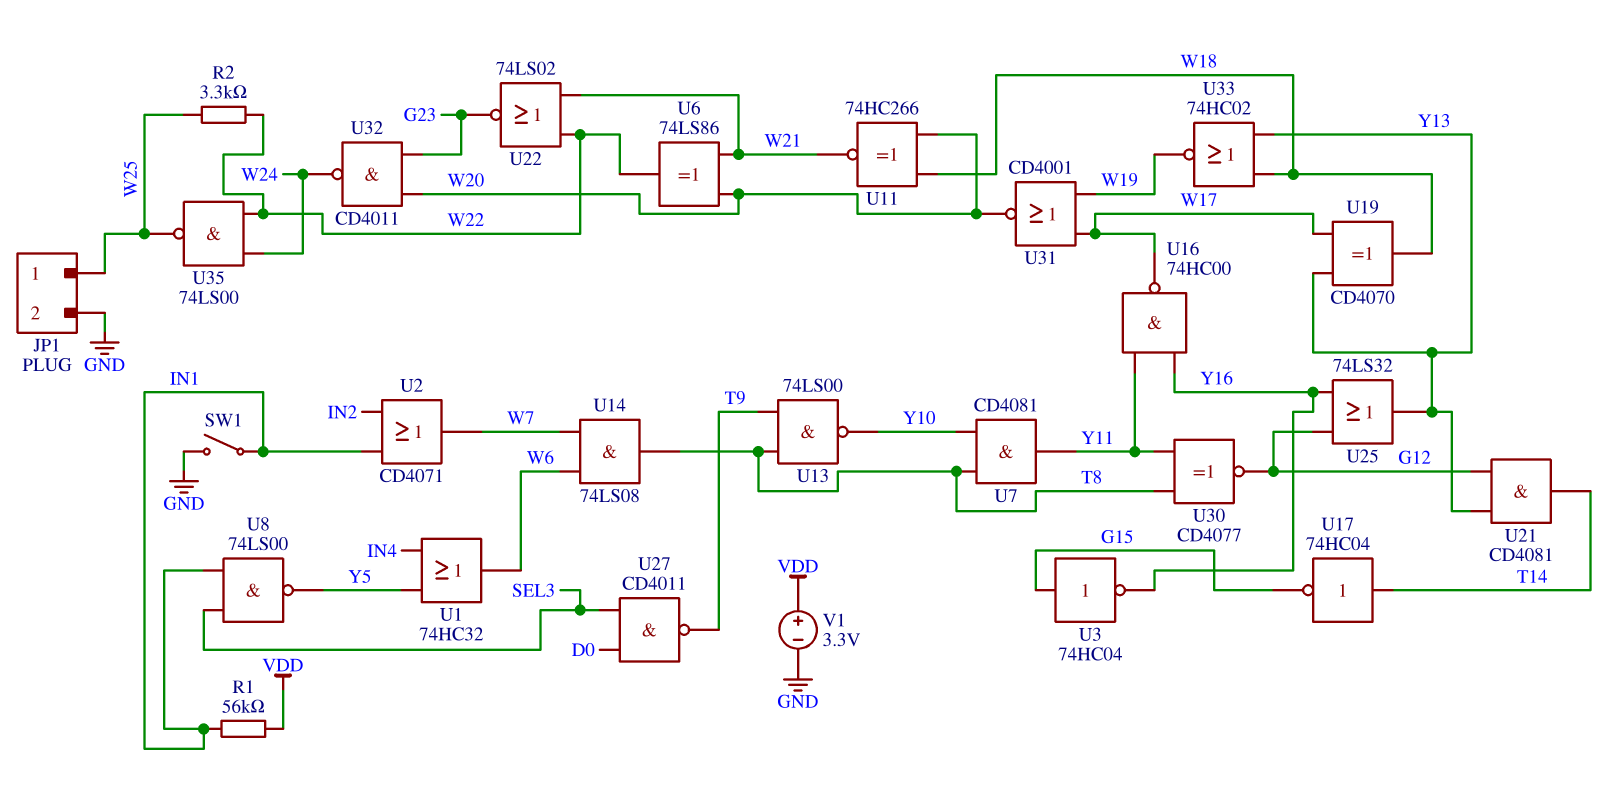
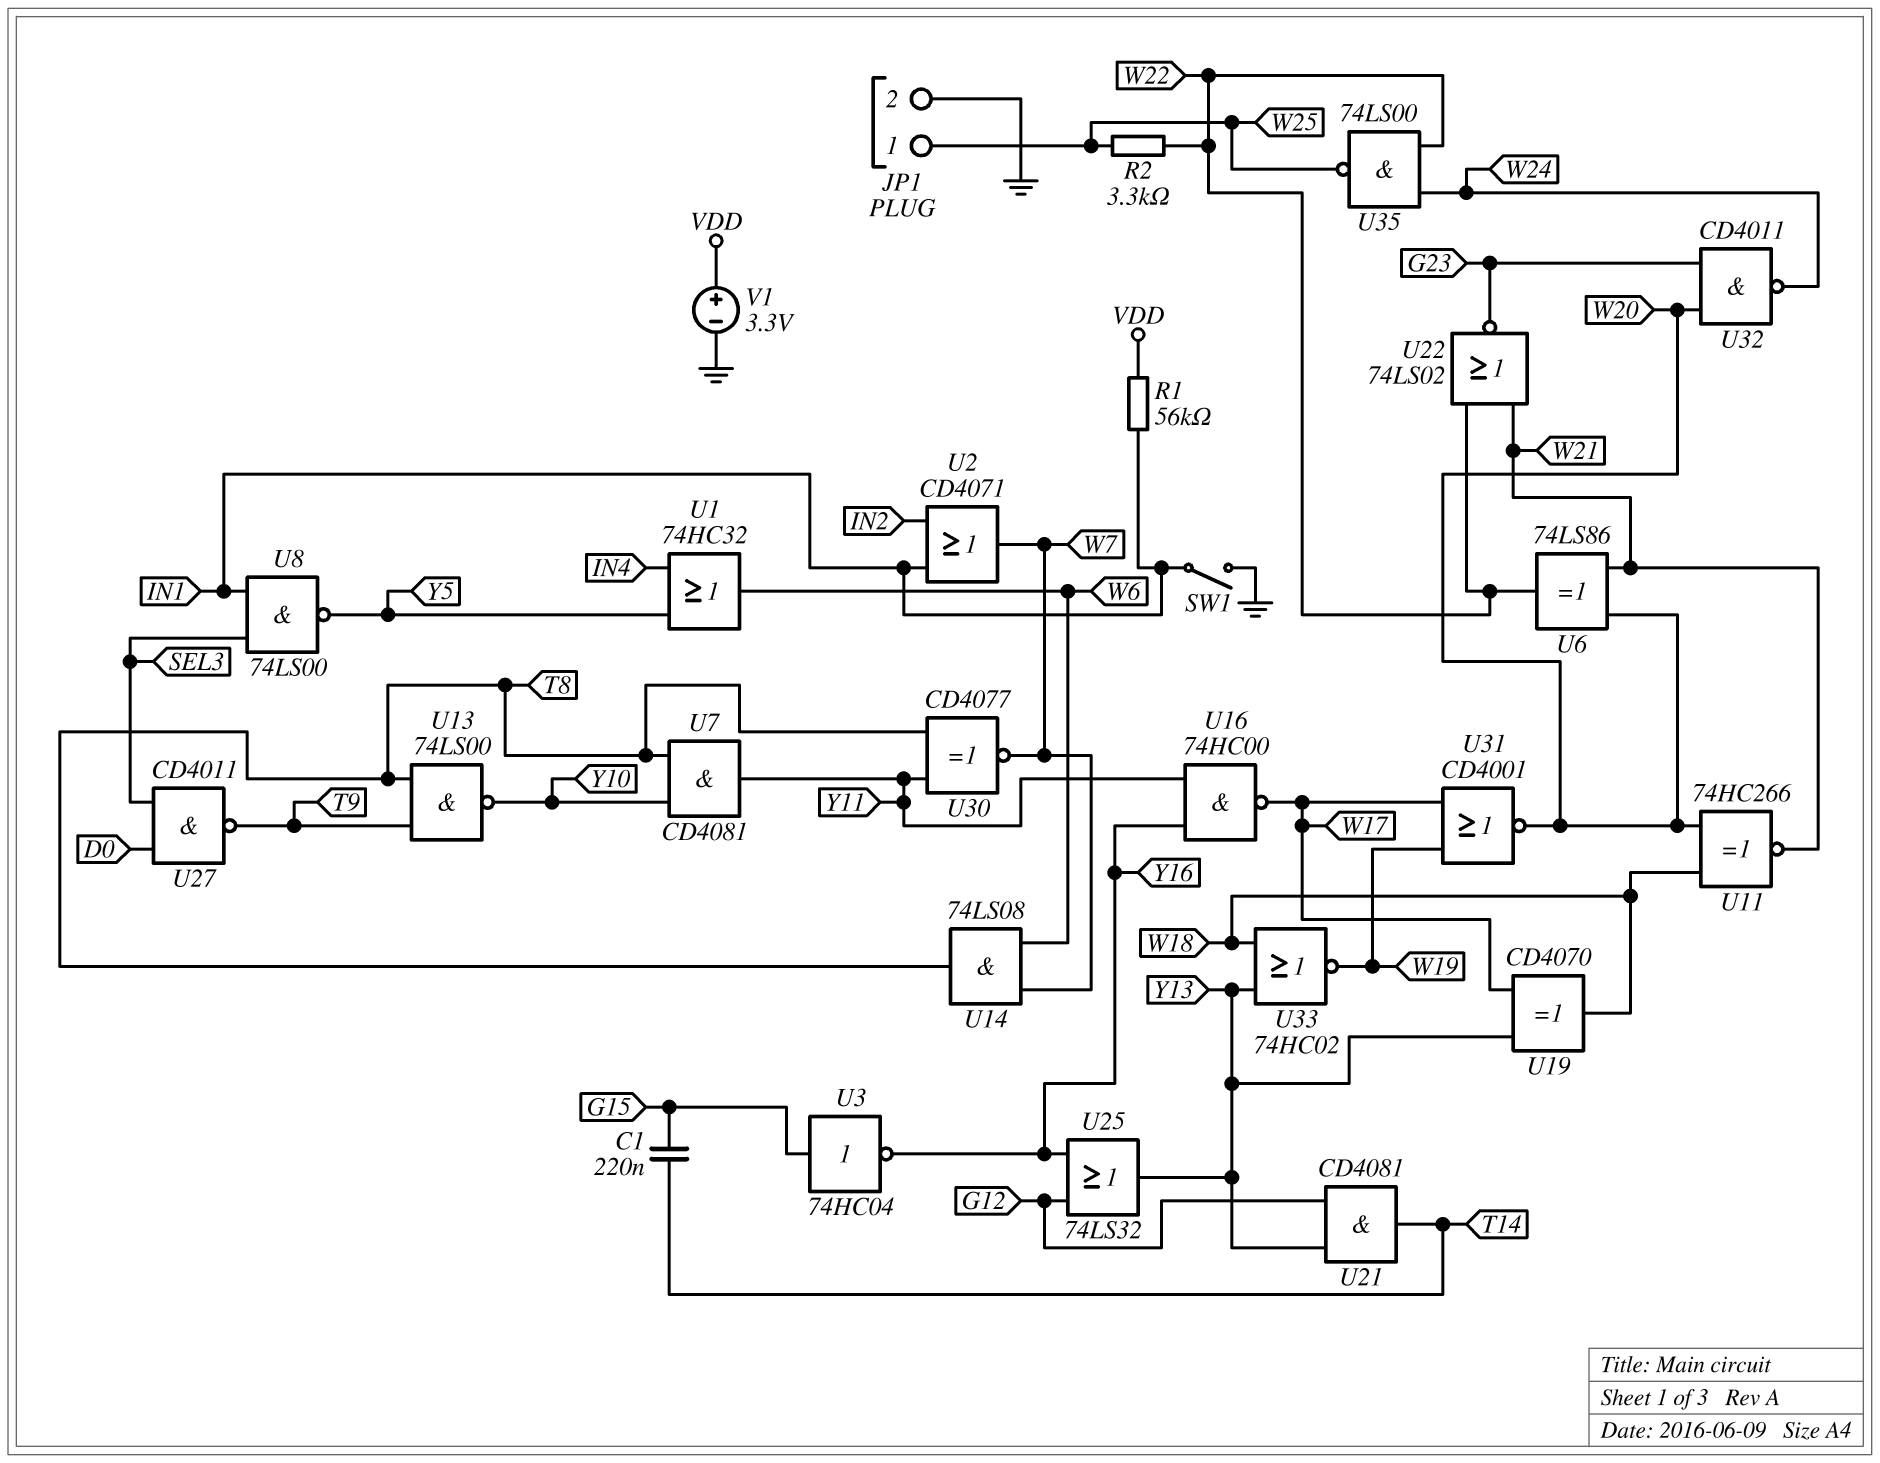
C1: none -> 220nF (G15, T14)
U17: NOT 74HC04 (in T14, out G15) -> none
U30: XNOR CD4077 (in T8, in Y11, out G12) -> XNOR CD4077 (in T8, in Y11, out W7)

